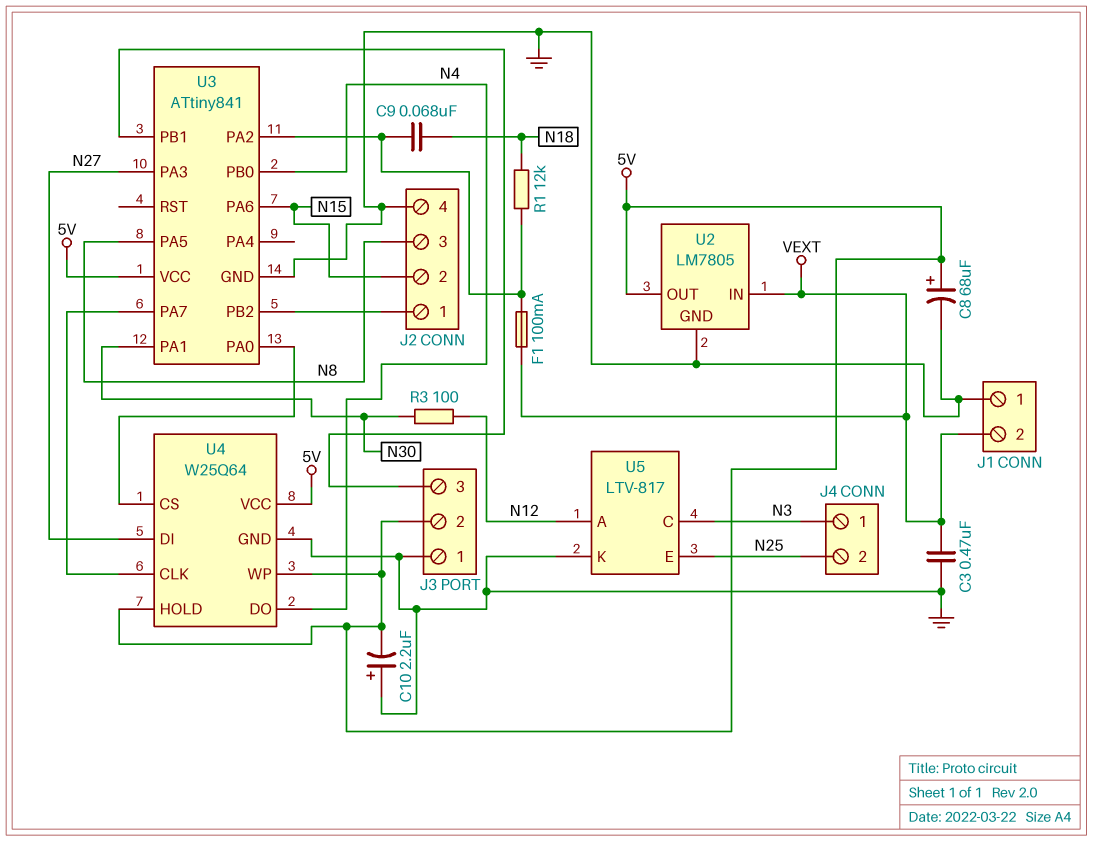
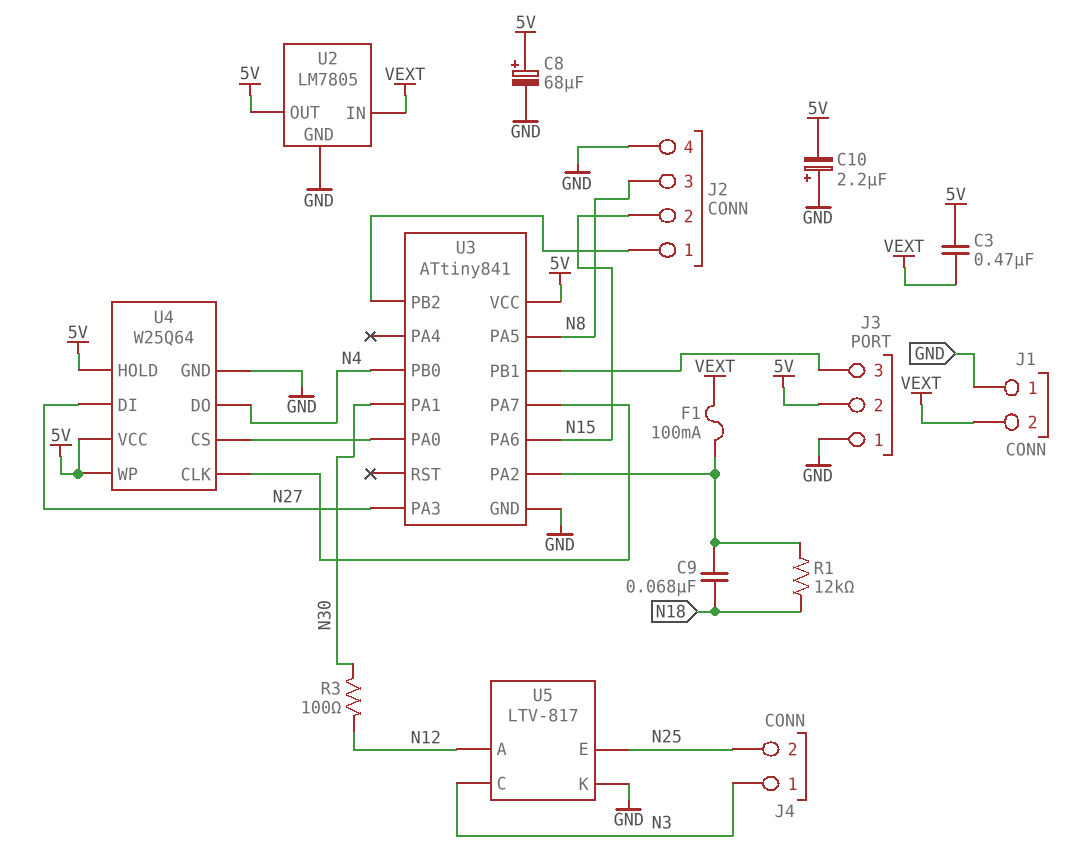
C3: 470nF (GND, VEXT) -> 470nF (5V, VEXT)

